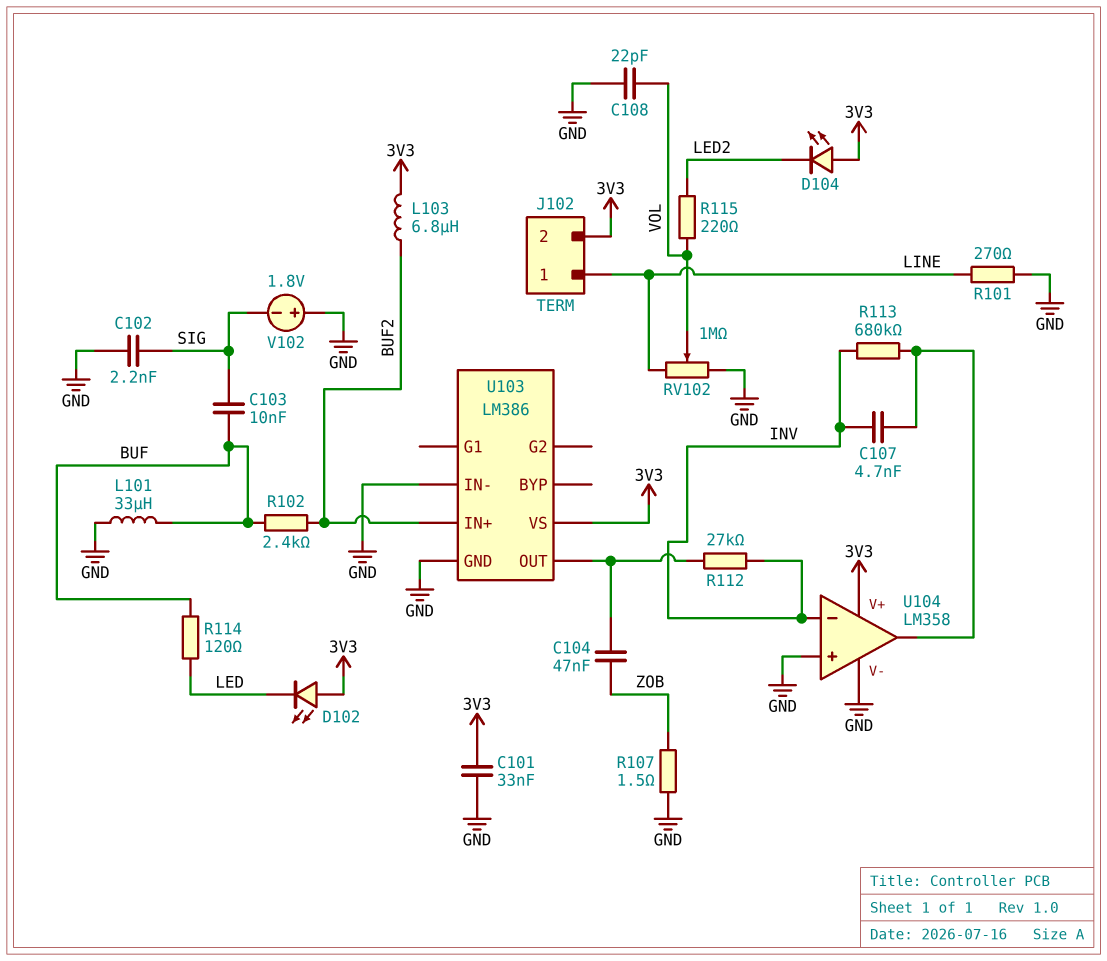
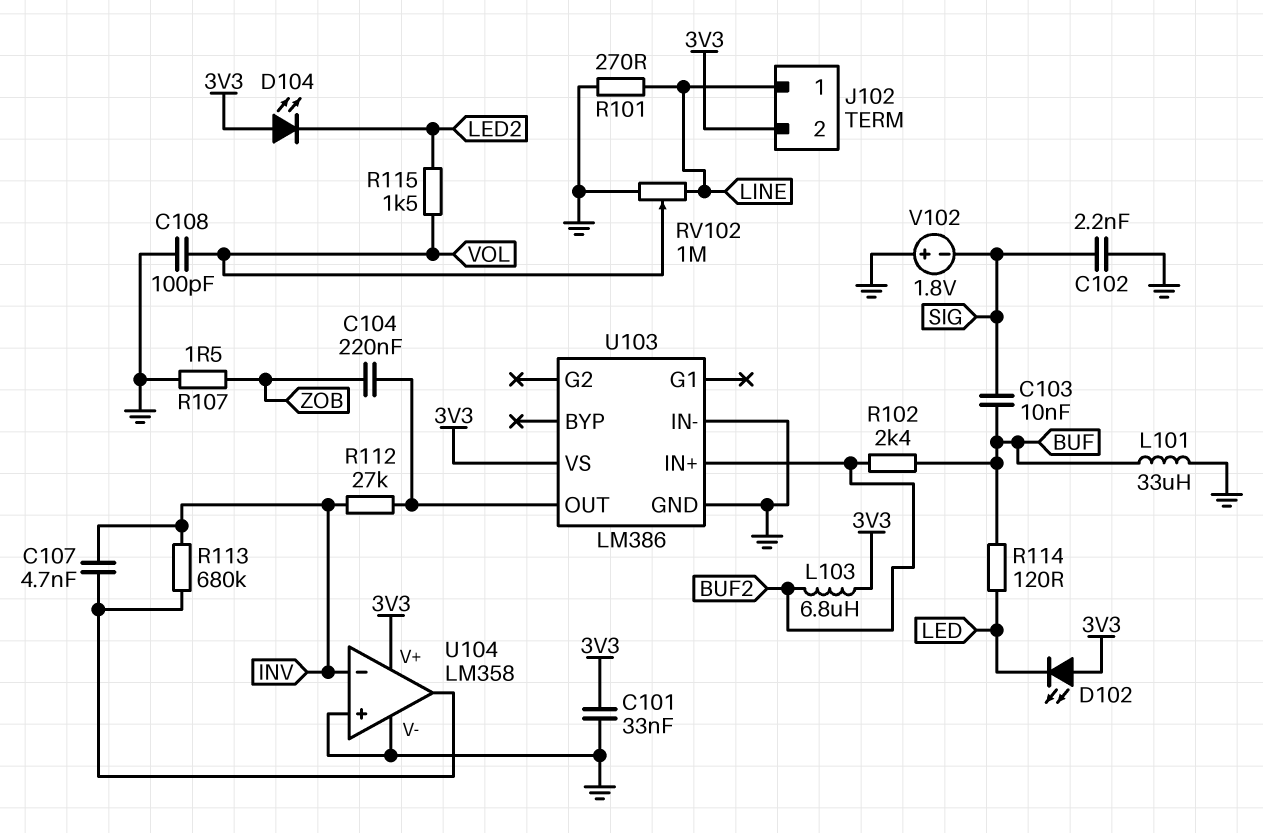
C104: 47nF (U103/OUT, ZOB) -> 220nF (U103/OUT, ZOB)
C108: 22pF (GND, VOL) -> 100pF (GND, VOL)
R115: 220 (LED2, VOL) -> 1.5k (LED2, VOL)

